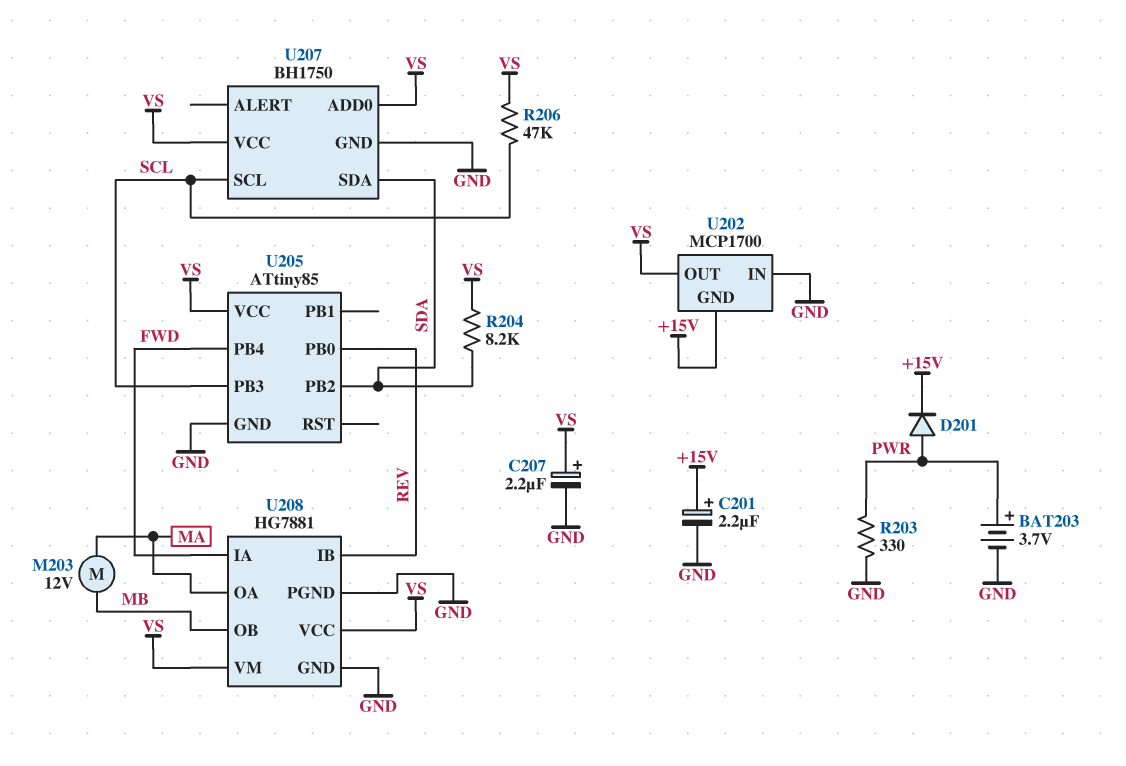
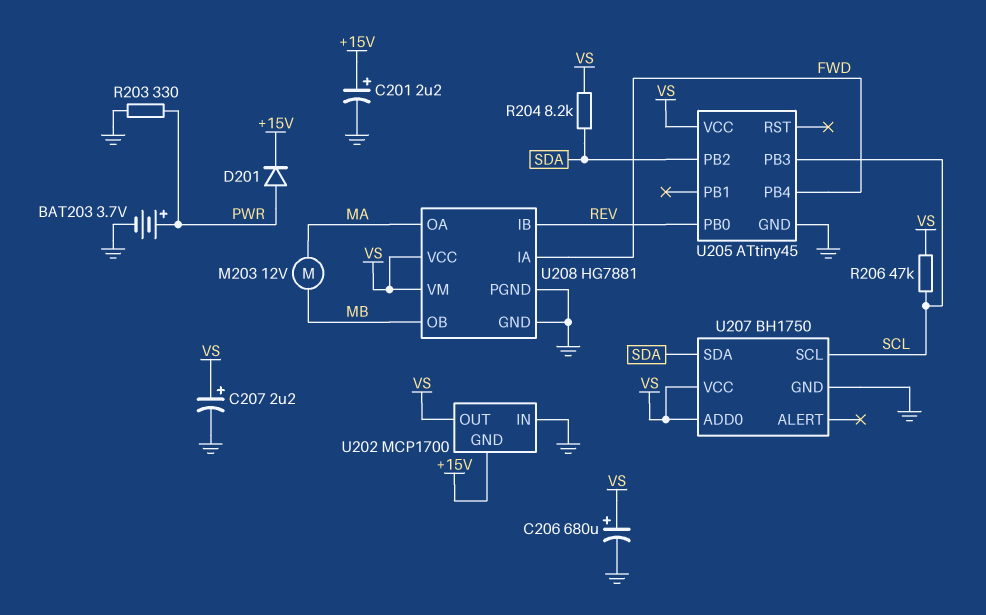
C206: none -> 680uF (plus VS, minus GND)
U205: ATtiny85 -> ATtiny45

